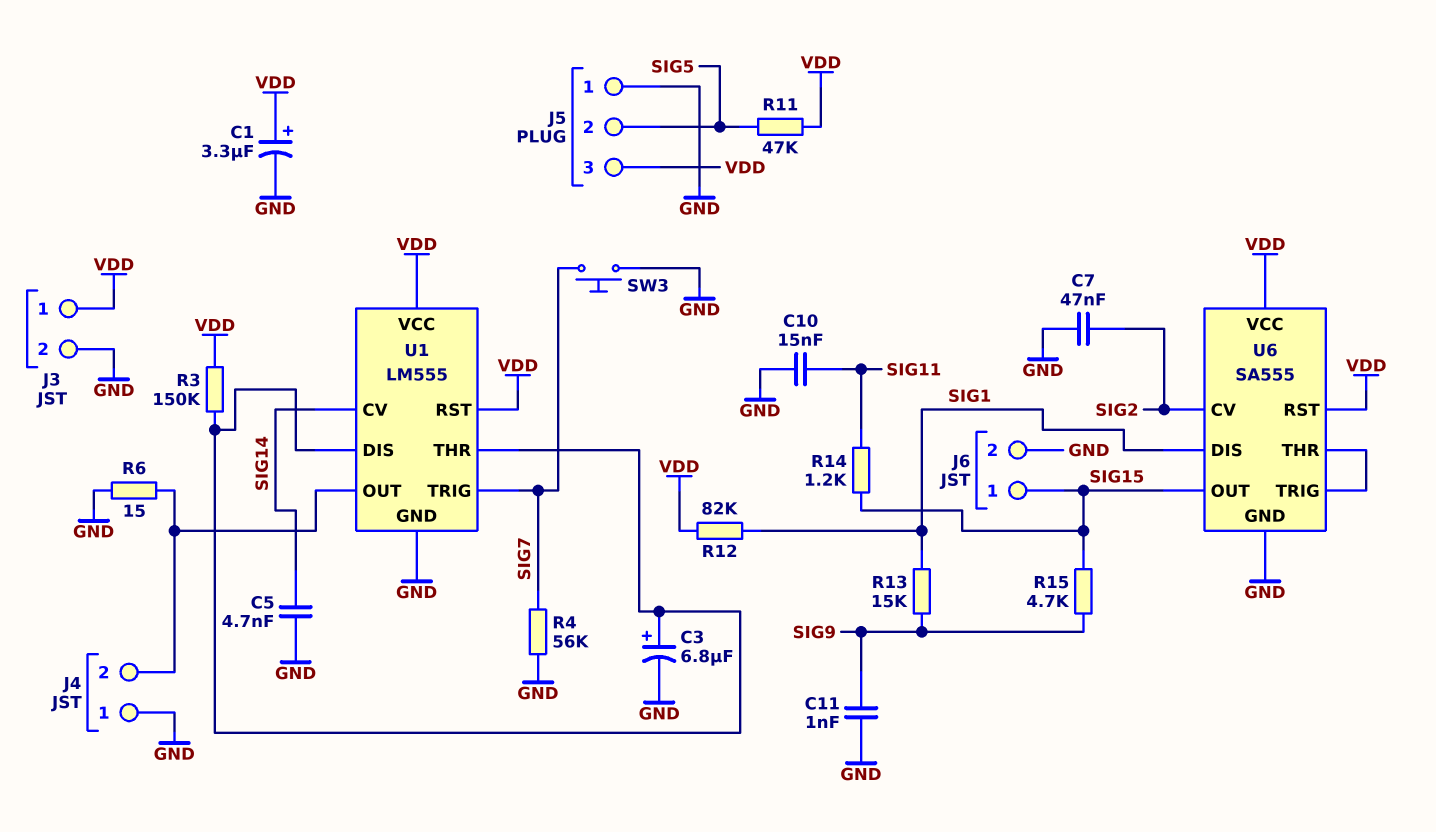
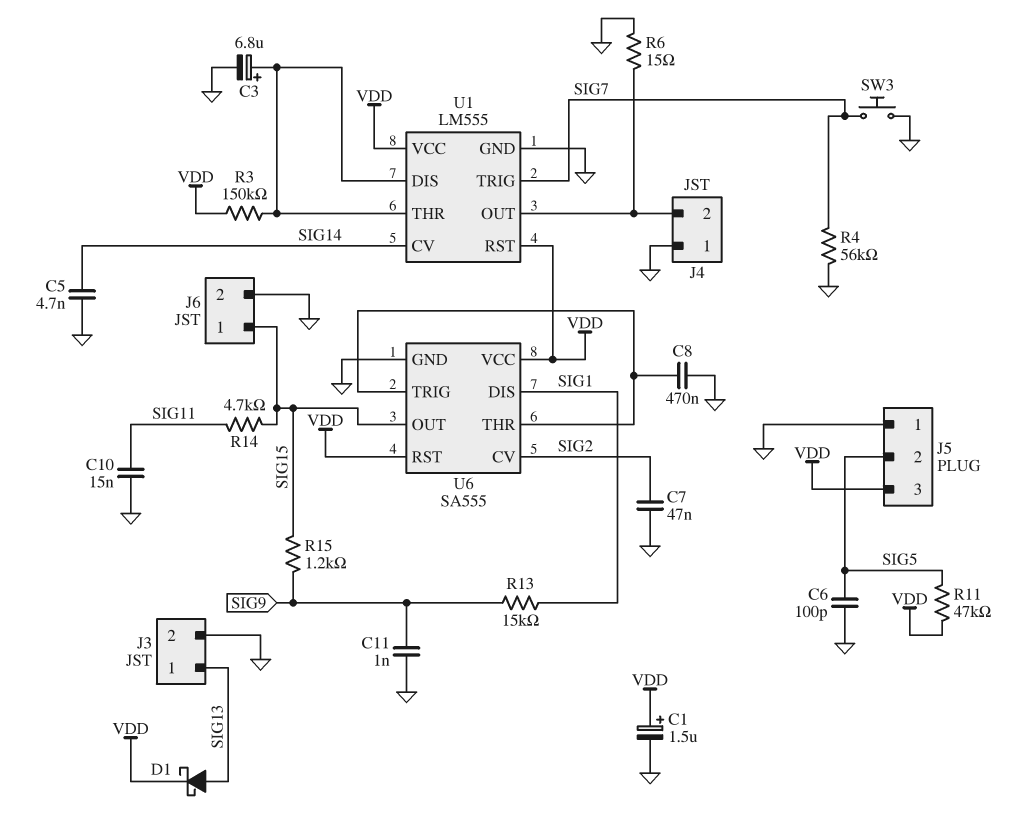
C1: 3.3uF (plus VDD, minus GND) -> 1.5uF (plus VDD, minus GND)
C6: none -> 100pF (GND, SIG5)
C8: none -> 470nF (GND, U6/THR)
D1: none -> schottky (A SIG13, K VDD)
J3 pin 1: VDD -> SIG13
R12: 82k (SIG1, VDD) -> none
R14: 1.2k (SIG11, SIG15) -> 4.7k (SIG11, SIG15)
R15: 4.7k (SIG9, SIG15) -> 1.2k (SIG9, SIG15)

